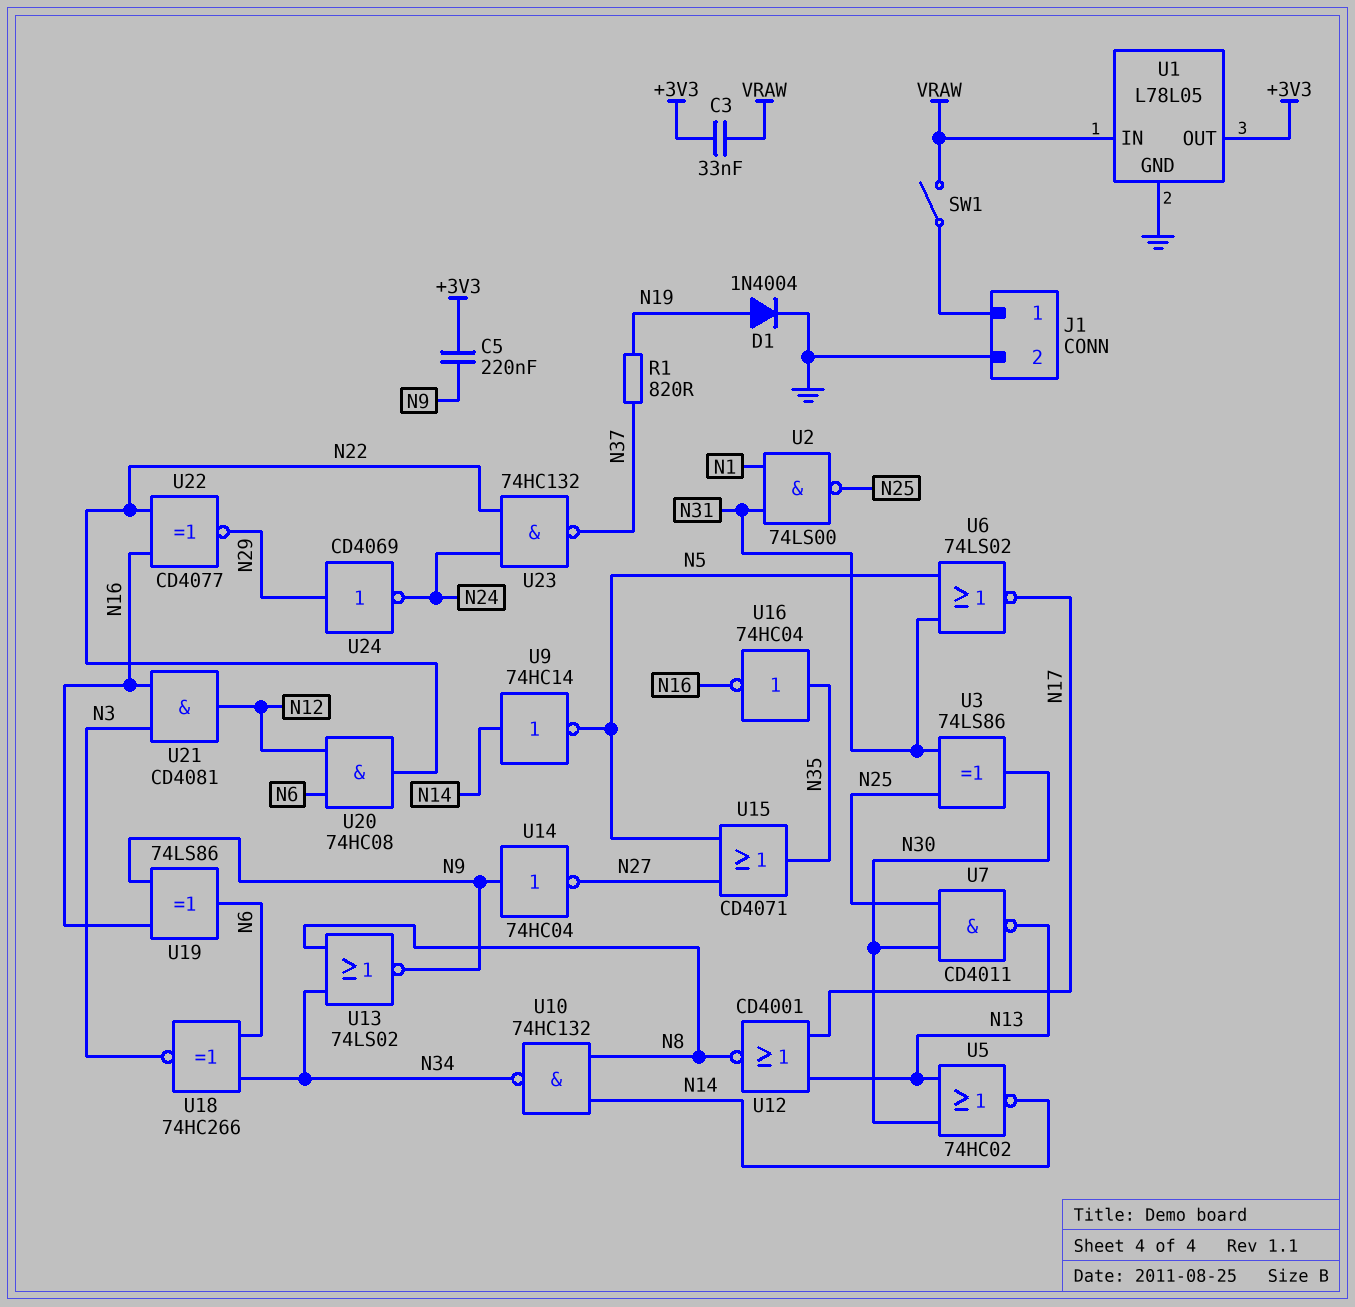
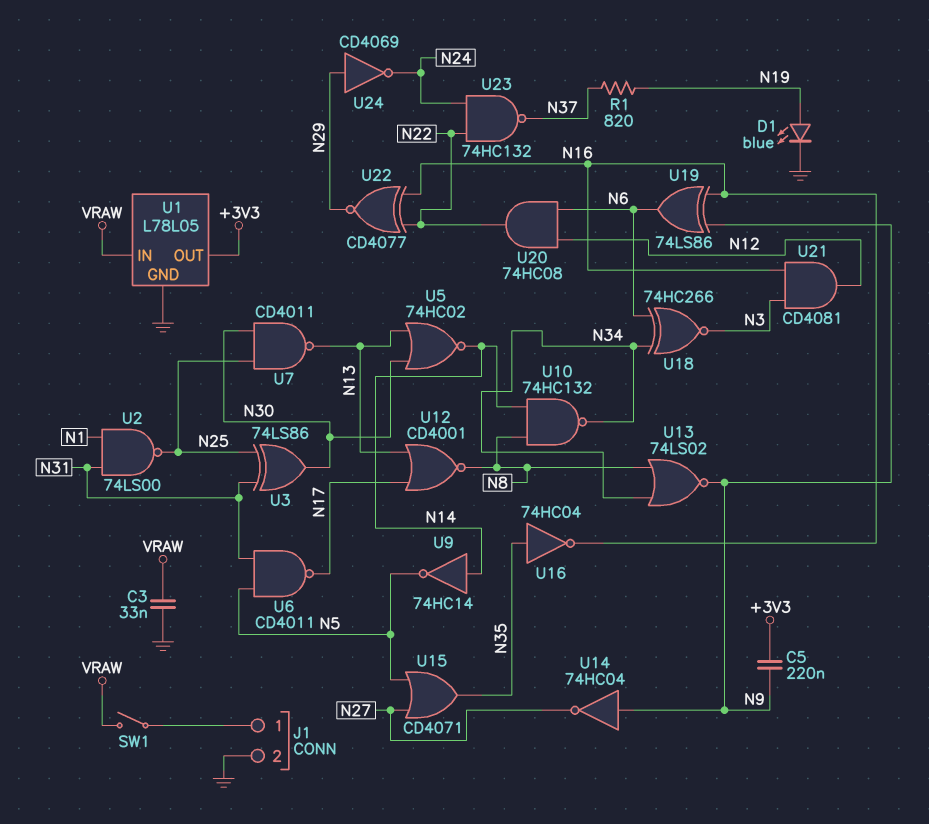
C3: 33nF (+3V3, VRAW) -> 33nF (GND, VRAW)
D1: diode 1N4004 (A N19, K GND) -> LED blue (A N19, K GND)
U6: NOR 74LS02 (in N5, in N31, out N17) -> NAND CD4011 (in N5, in N31, out N17)

